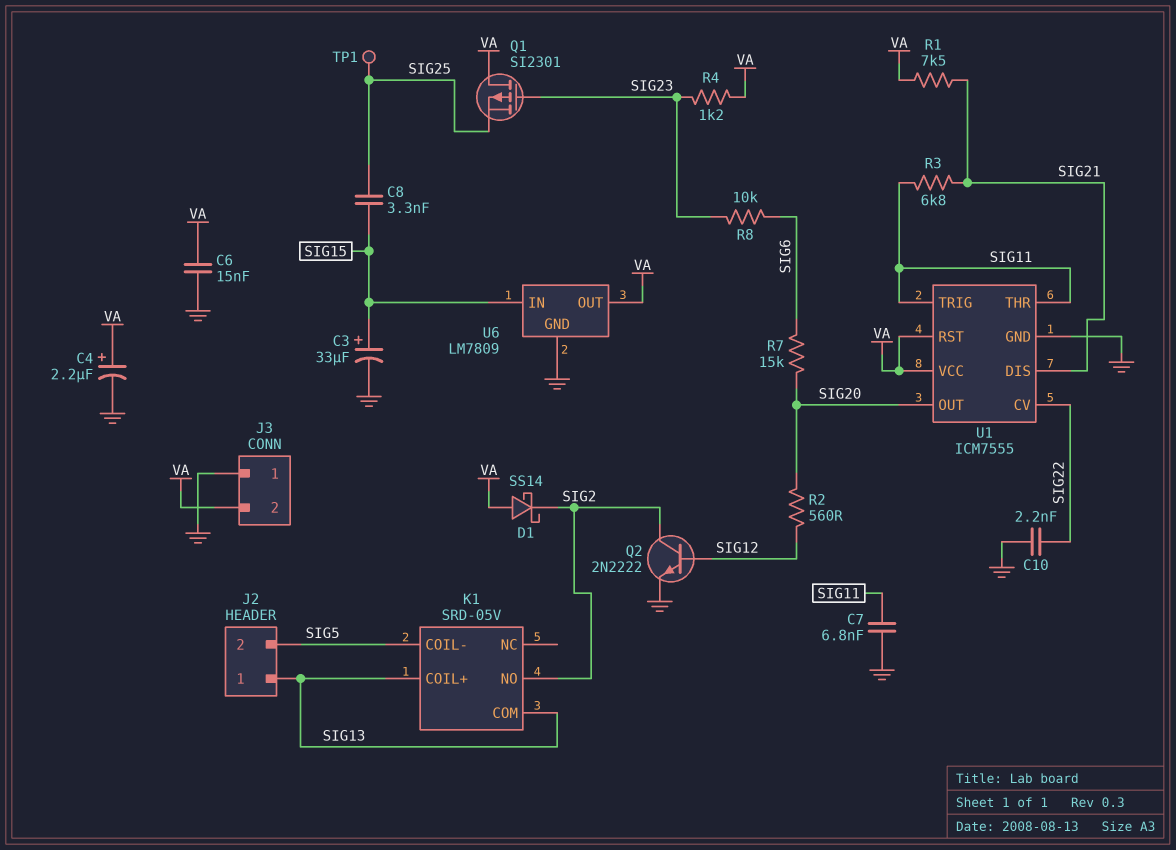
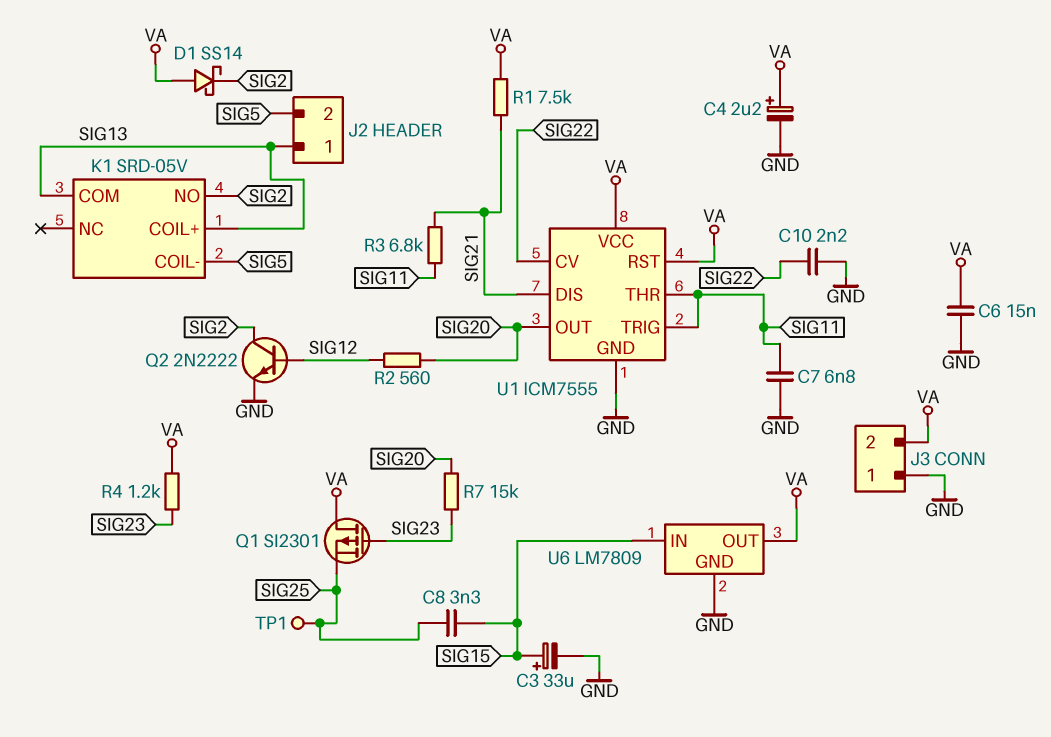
R7: 15k (SIG6, SIG20) -> 15k (SIG20, SIG23)
R8: 10k (SIG6, SIG23) -> none

